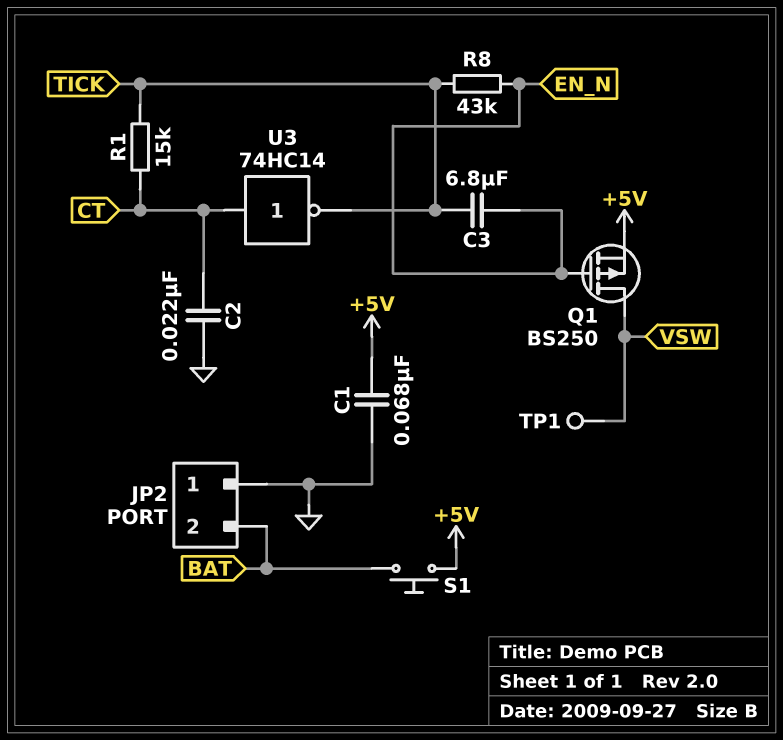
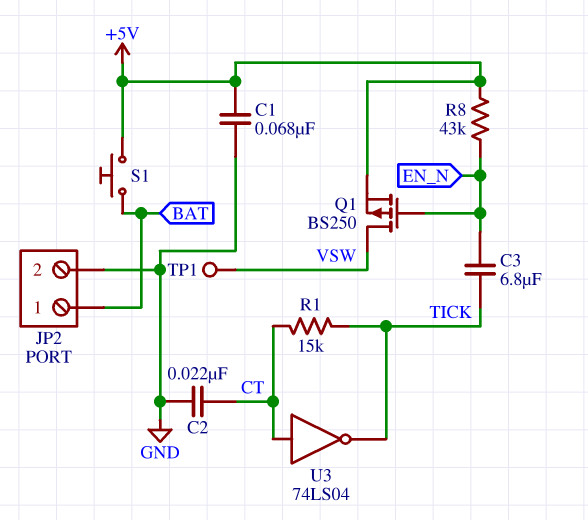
JP2 pin 1: GND -> BAT
JP2 pin 2: BAT -> GND
R8: 43k (EN_N, TICK) -> 43k (+5V, EN_N)
U3: NOT 74HC14 (in CT, out TICK) -> NOT 74LS04 (in CT, out TICK)

